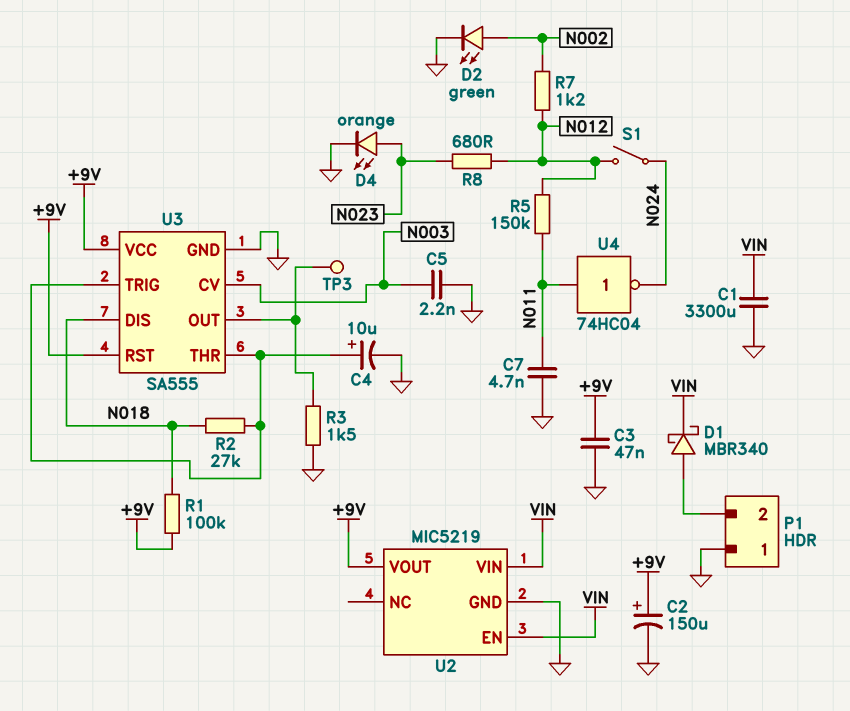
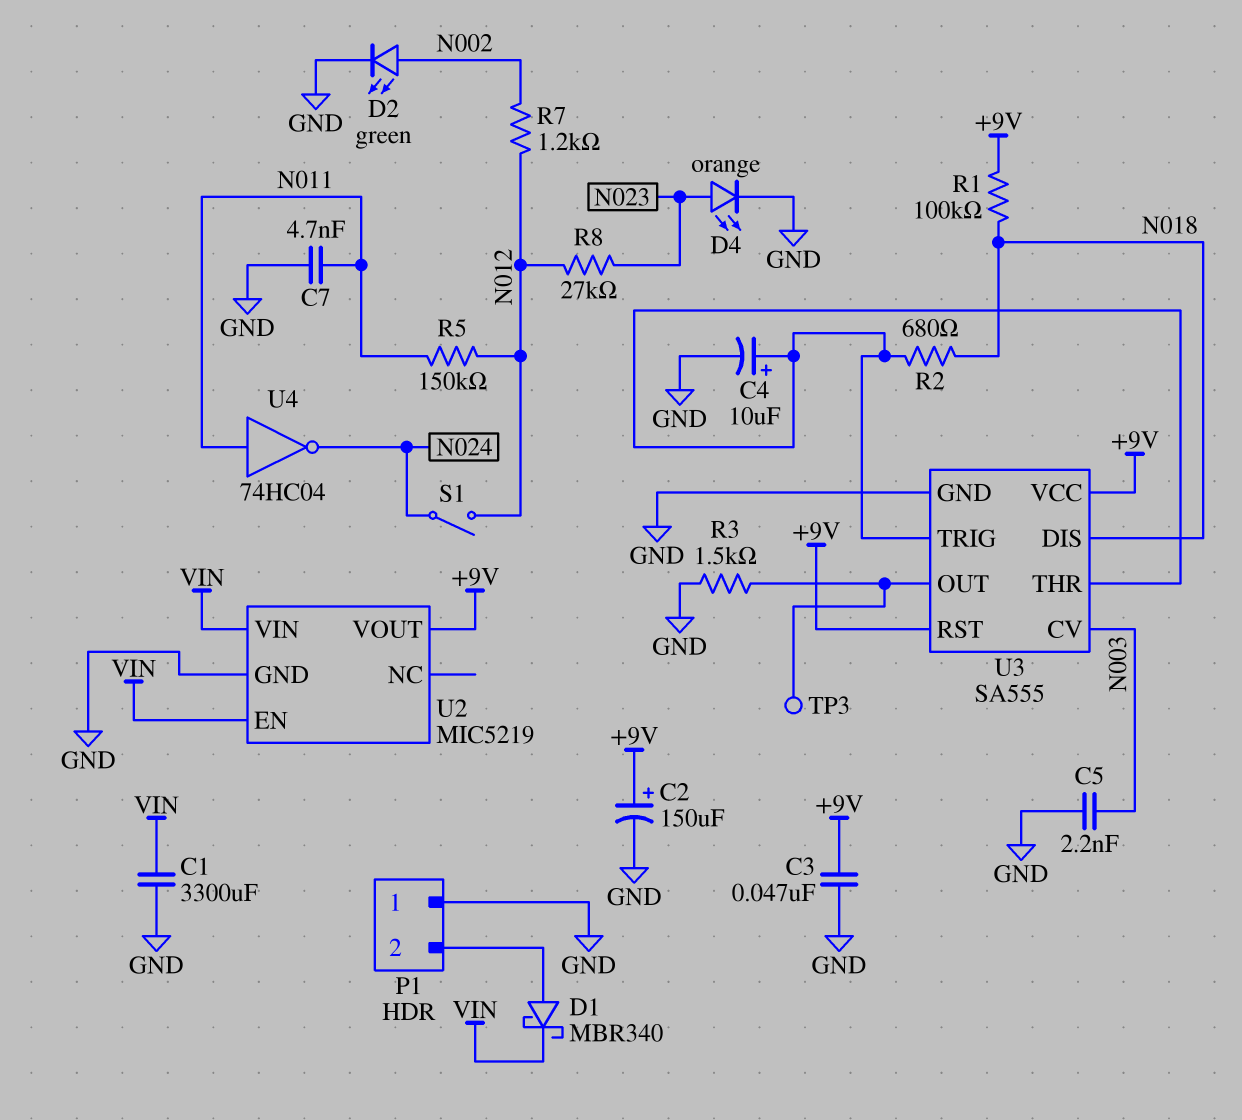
R2: 27k (N018, U3/THR) -> 680 (N018, U3/THR)
R8: 680 (N012, N023) -> 27k (N012, N023)

